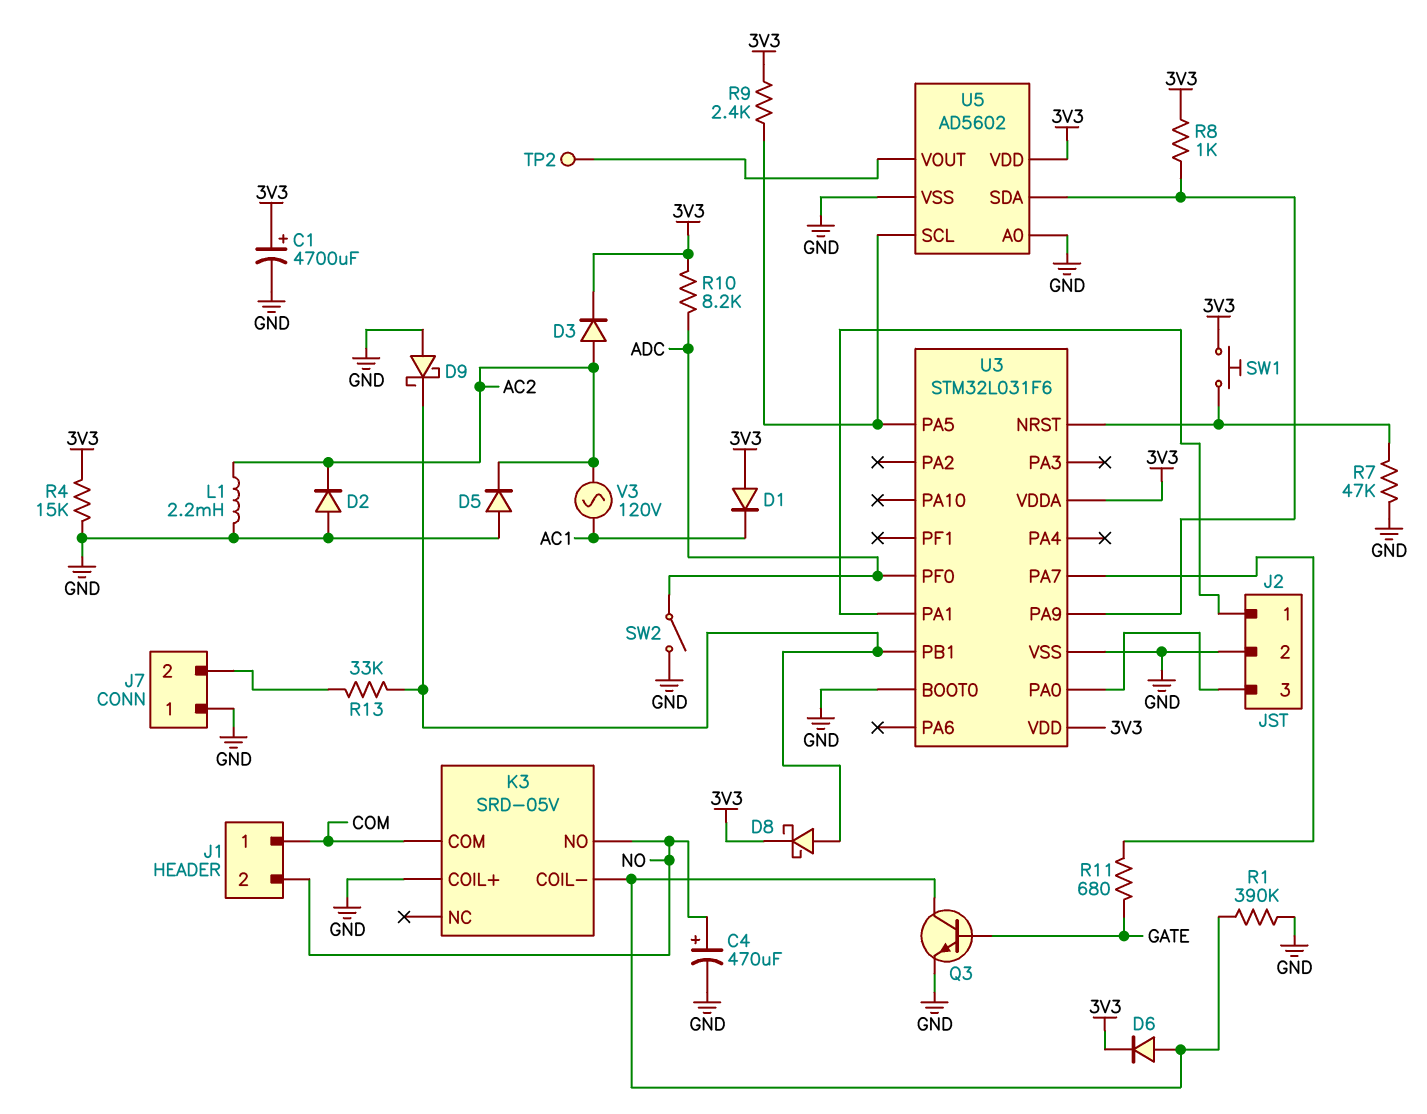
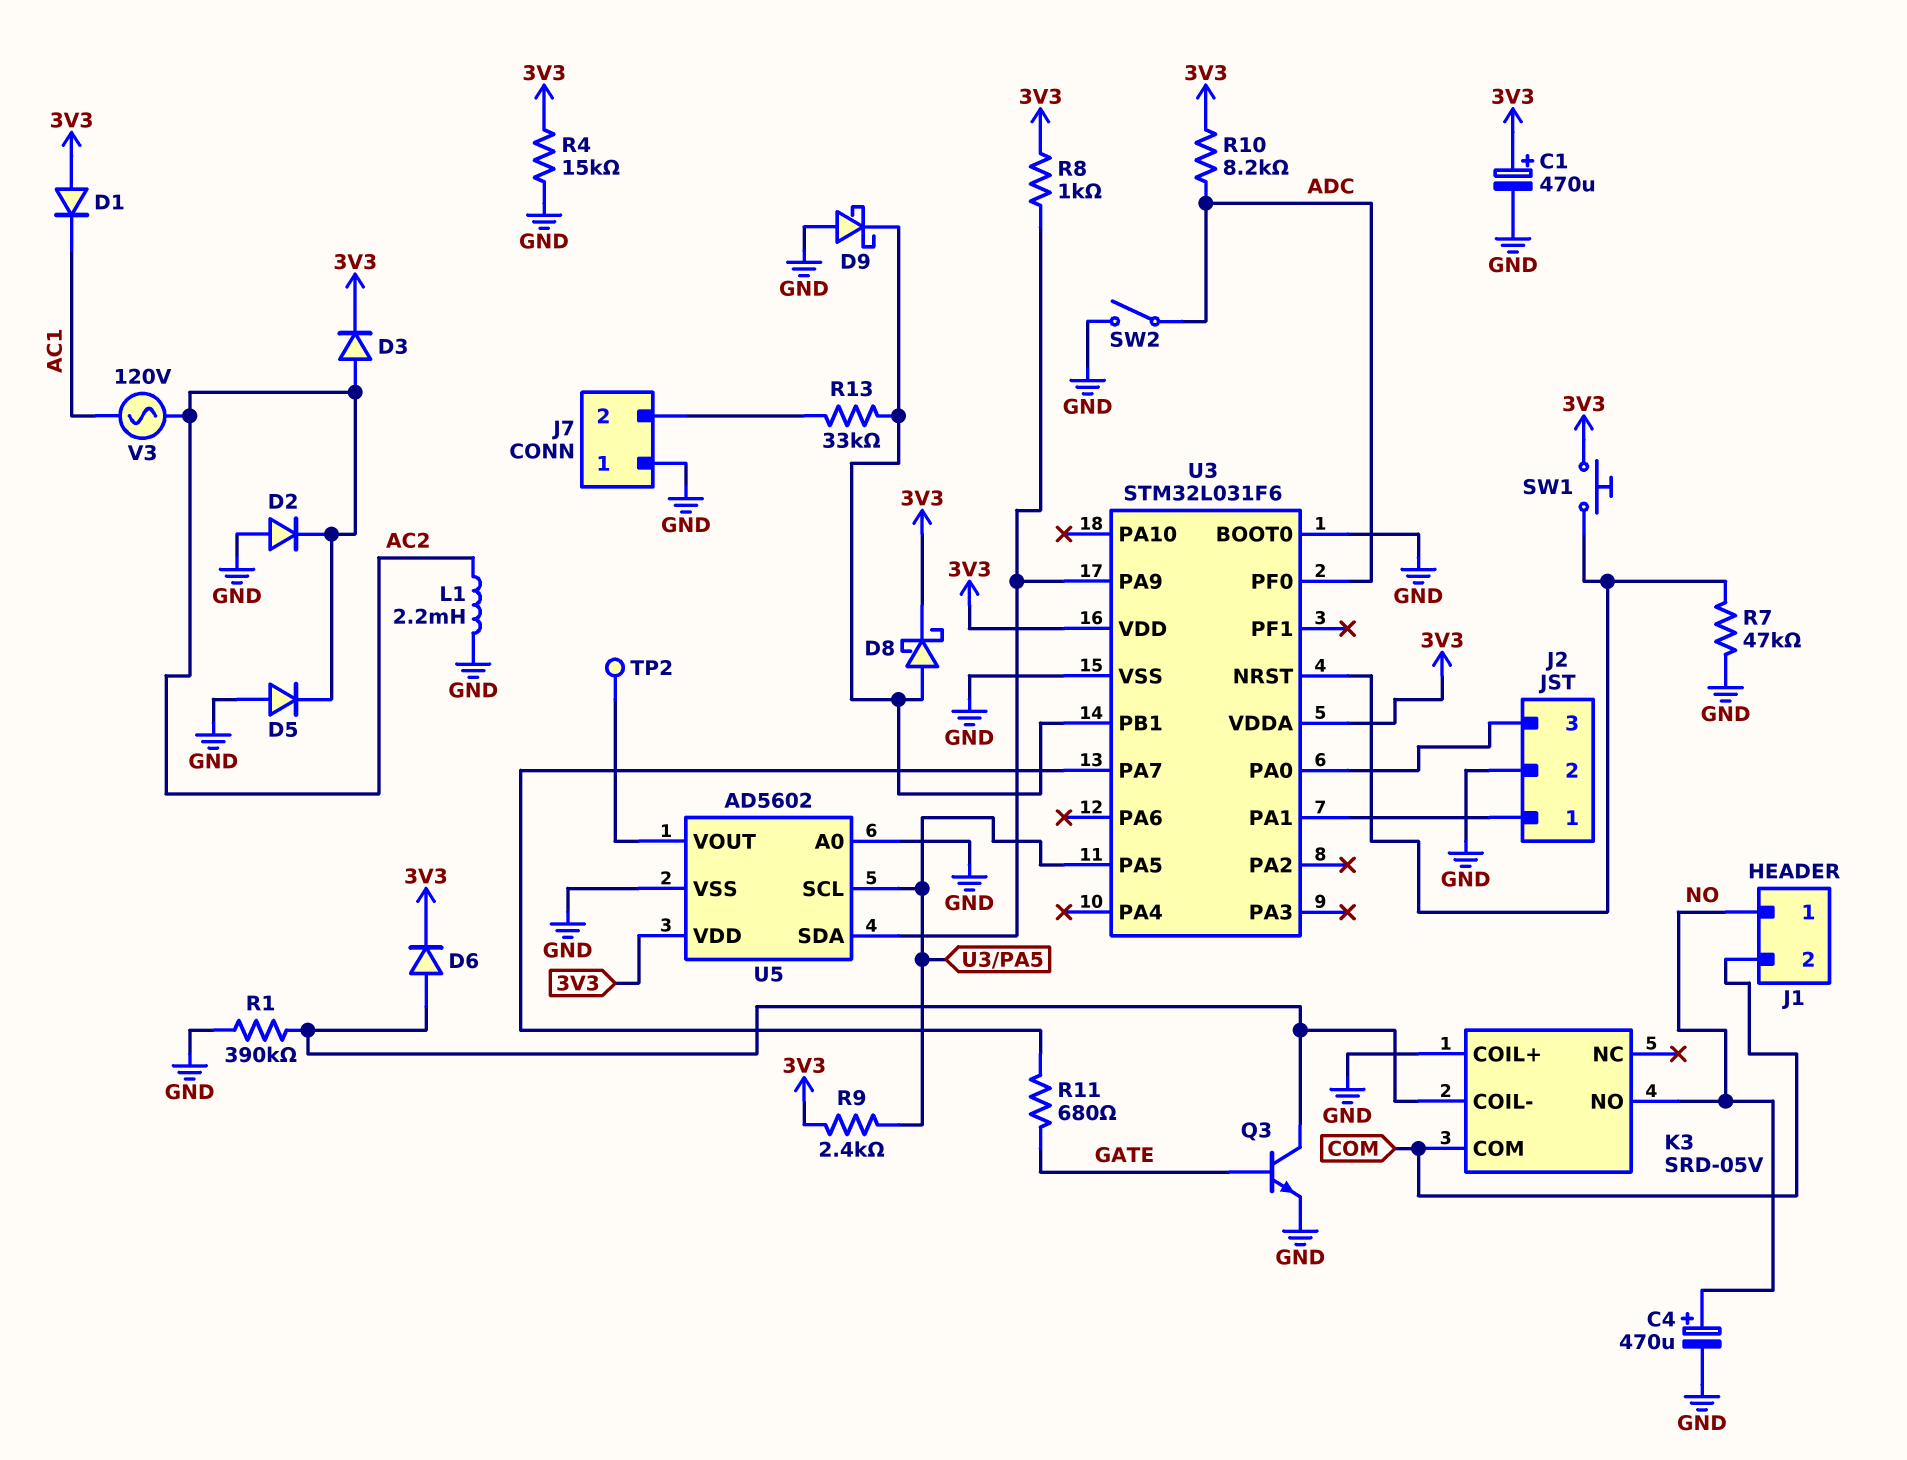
C1: 4700uF (plus 3V3, minus GND) -> 470uF (plus 3V3, minus GND)
J1 pin 1: COM -> NO
J1 pin 2: NO -> COM

